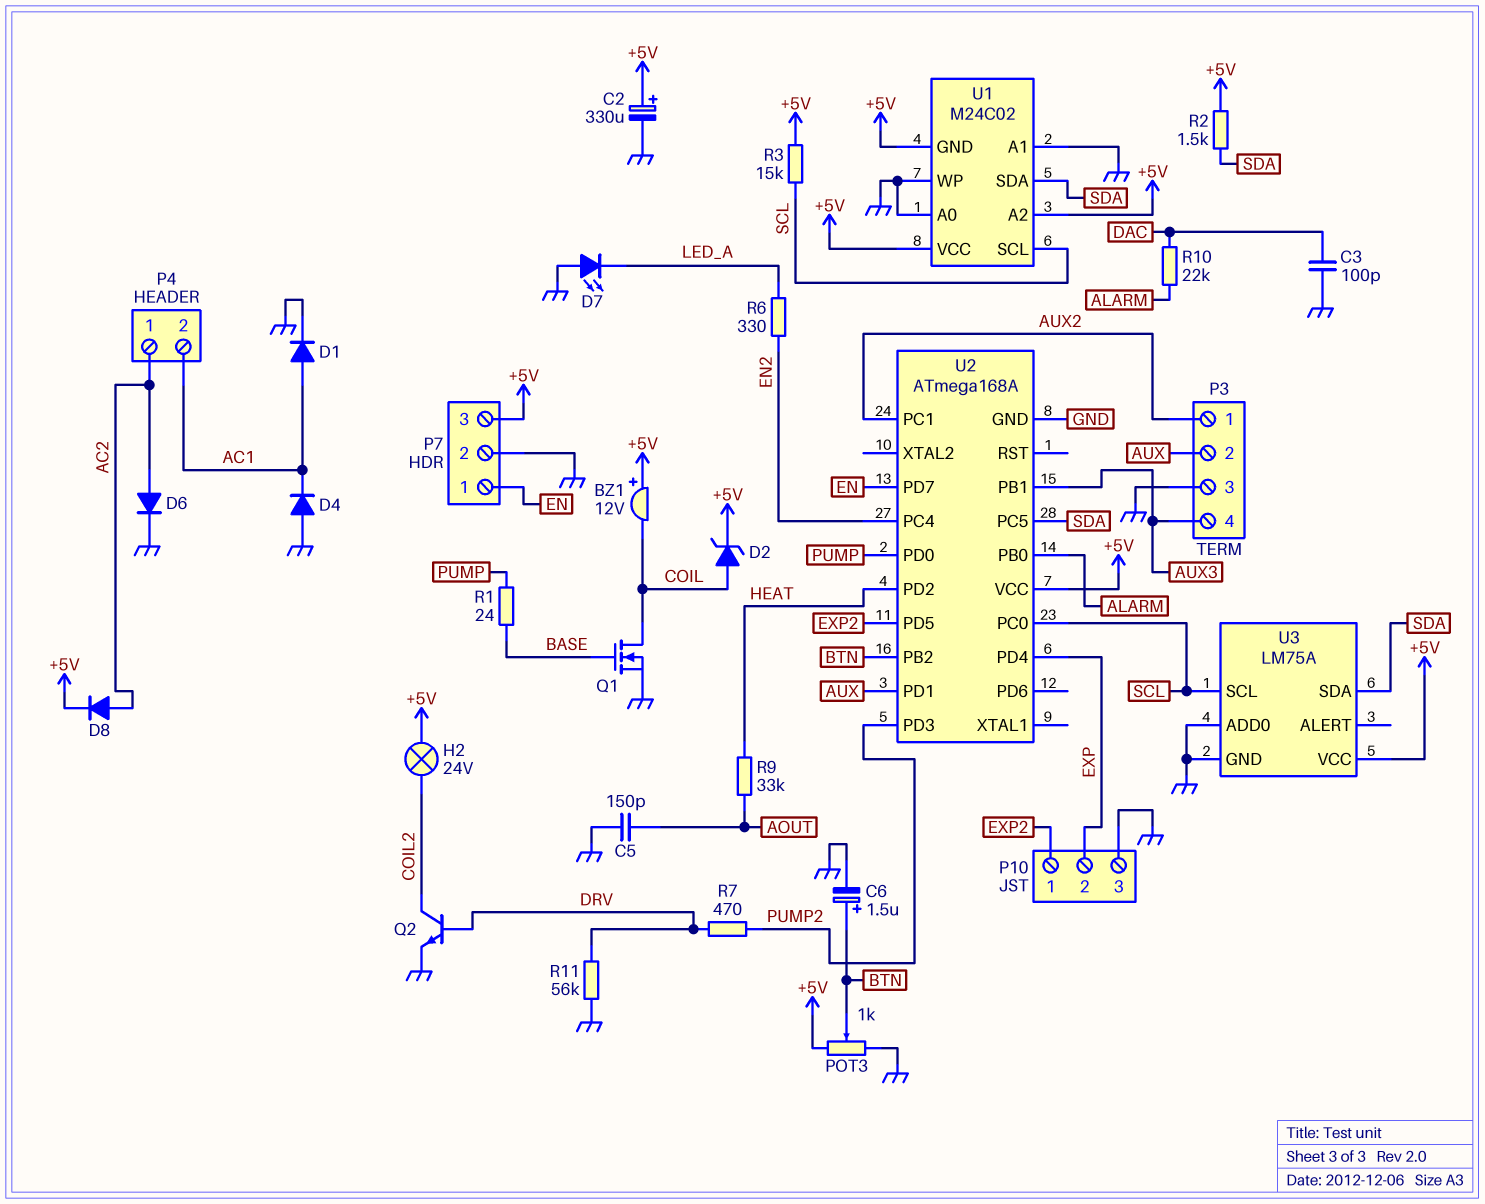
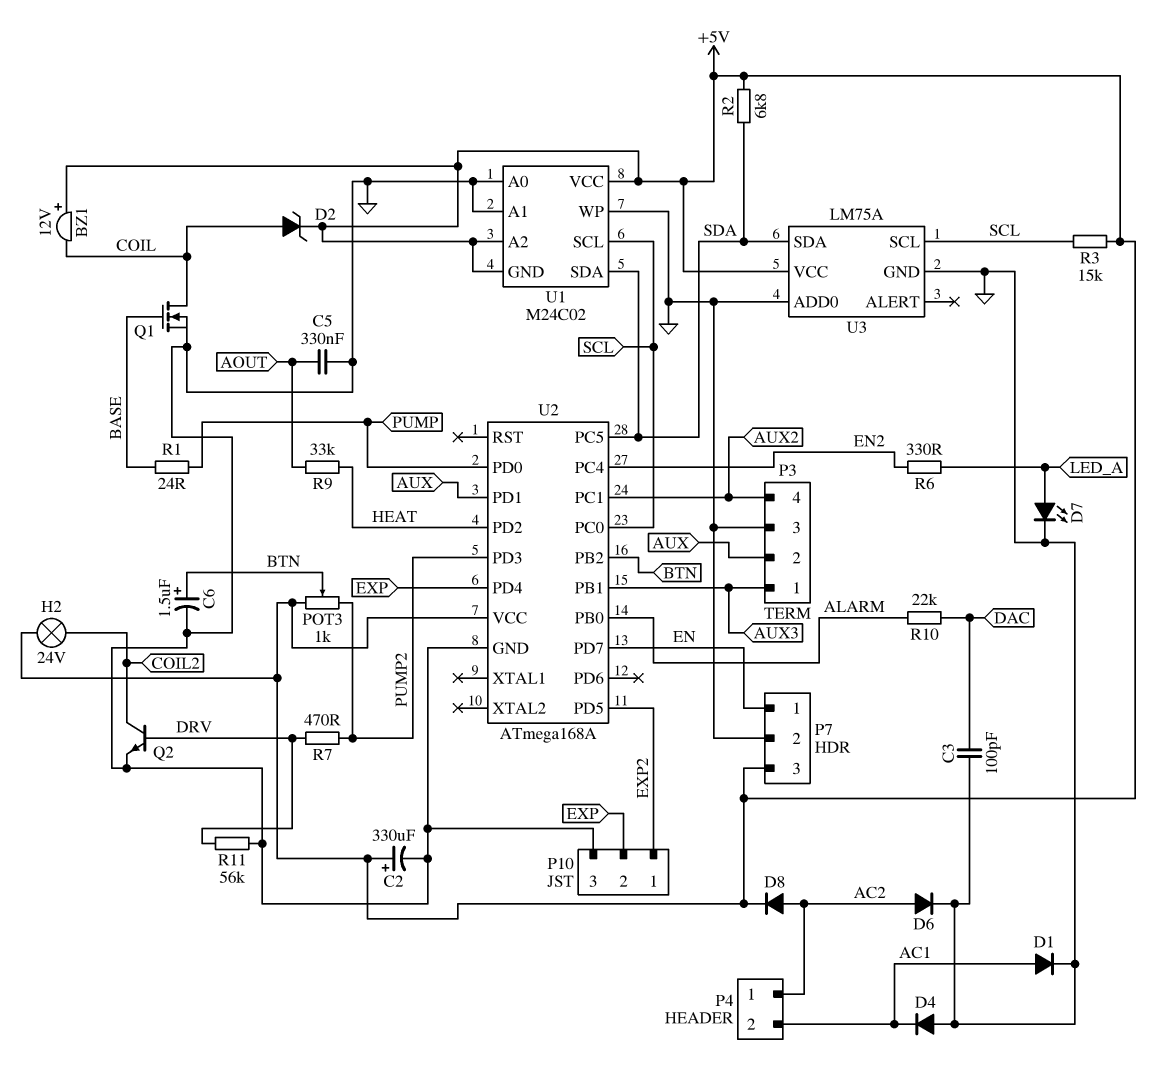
C5: 150pF (AOUT, GND) -> 330nF (AOUT, GND)
D7: LED (A GND, K LED_A) -> LED (A LED_A, K GND)
P3 pin 1: AUX2 -> AUX3
P3 pin 4: AUX3 -> AUX2
POT3: 1k (+5V, GND, wiper BTN) -> 1k (+5V, PUMP2, wiper BTN)
R2: 1.5k (+5V, SDA) -> 6.8k (+5V, SDA)

